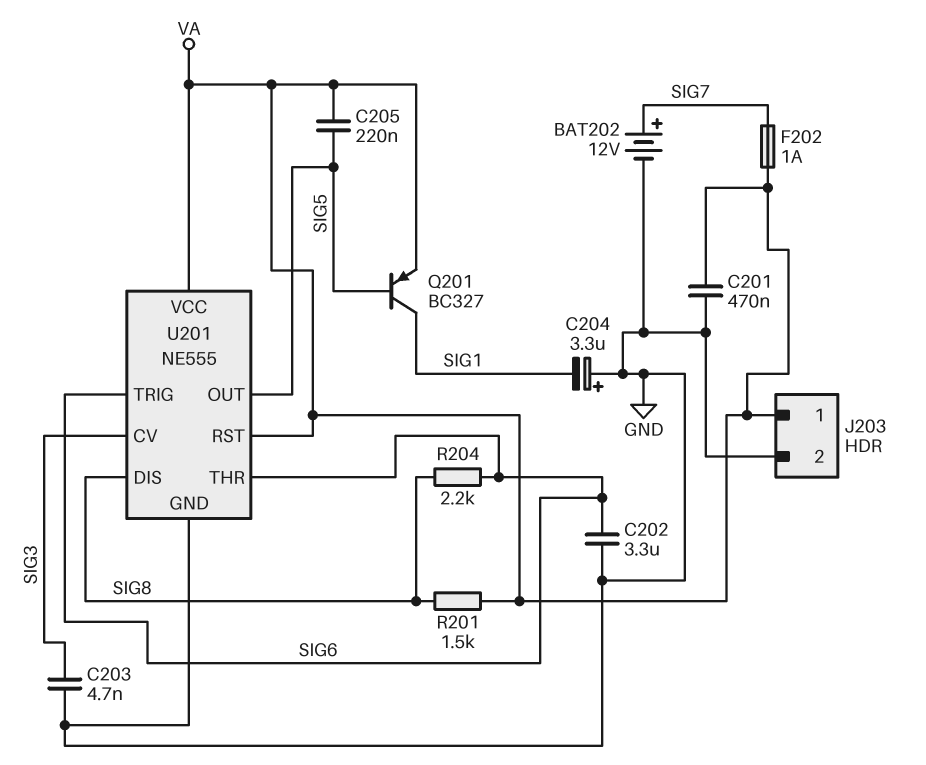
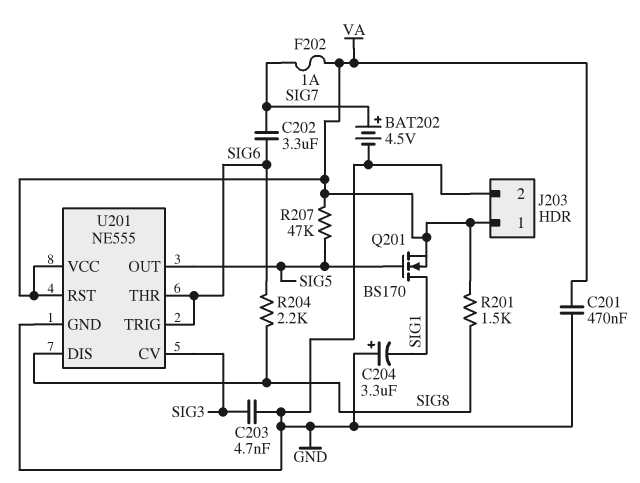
BAT202: 12V (plus SIG7, minus GND) -> 4.5V (plus SIG7, minus GND)
C202: 3.3uF (GND, SIG6) -> 3.3uF (SIG6, SIG7)
C205: 220nF (SIG5, VA) -> none
Q201: PNP BC327 (B SIG5, C SIG1, E VA) -> NMOS BS170 (G SIG5, D SIG1, S VA)
R207: none -> 47k (SIG5, VA)

